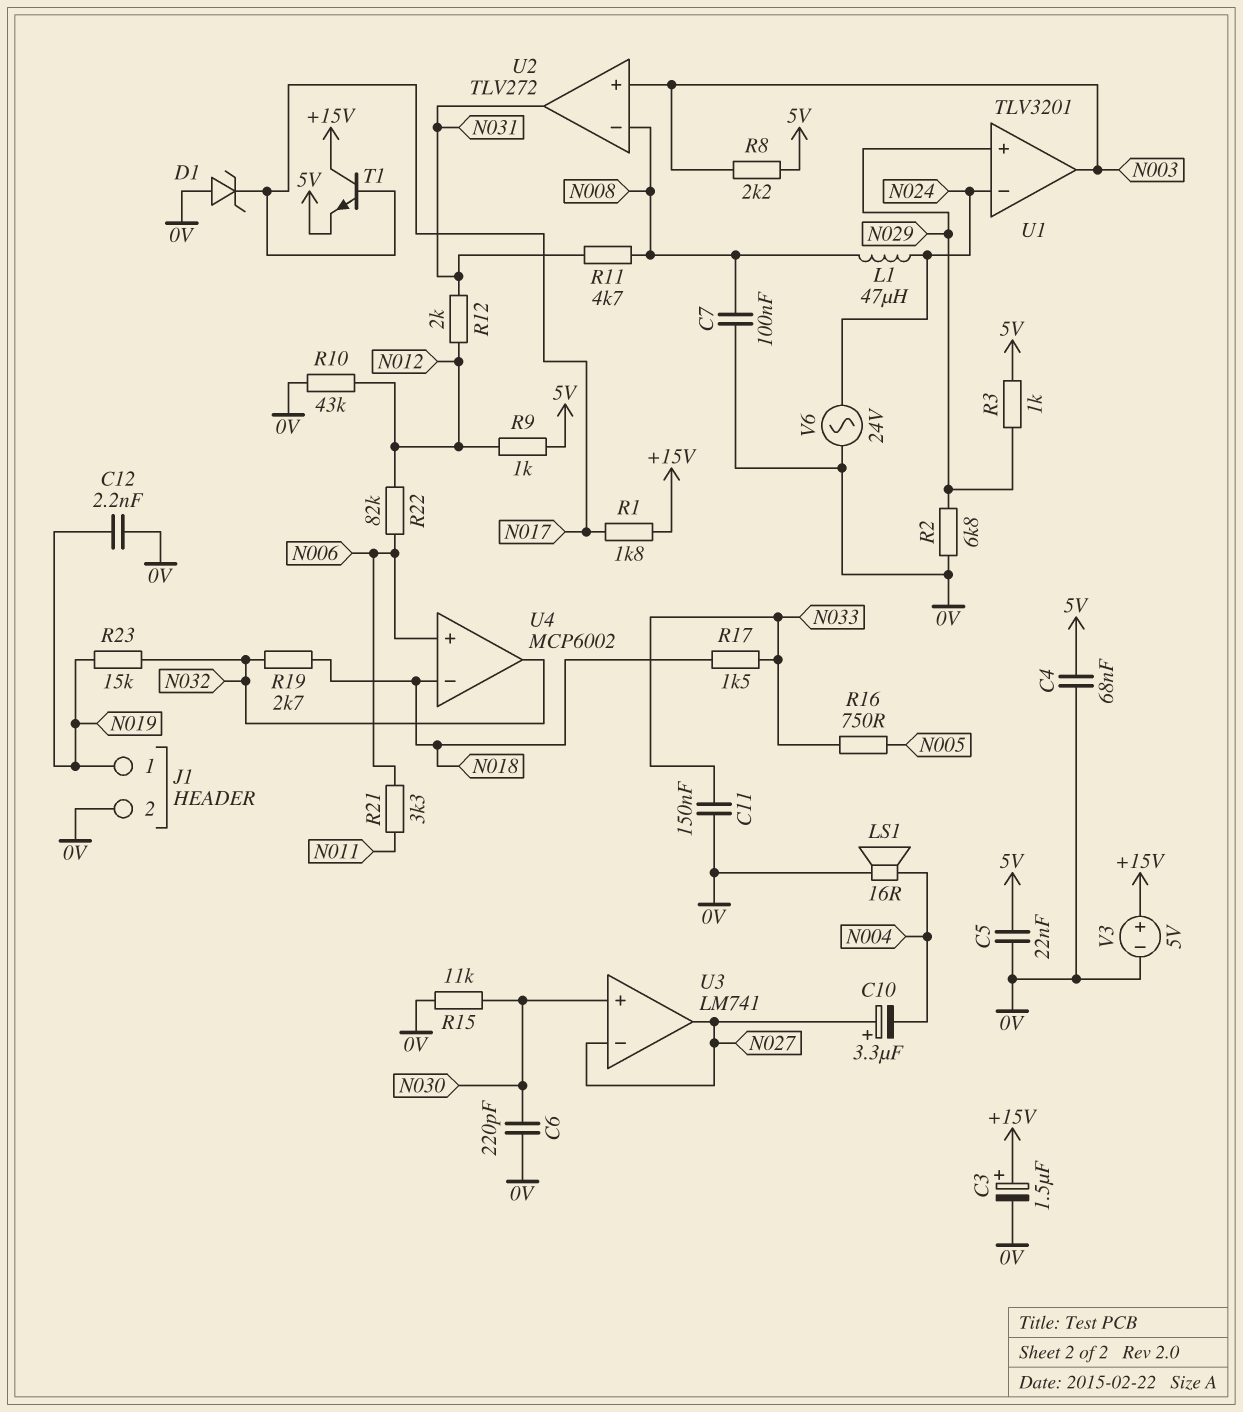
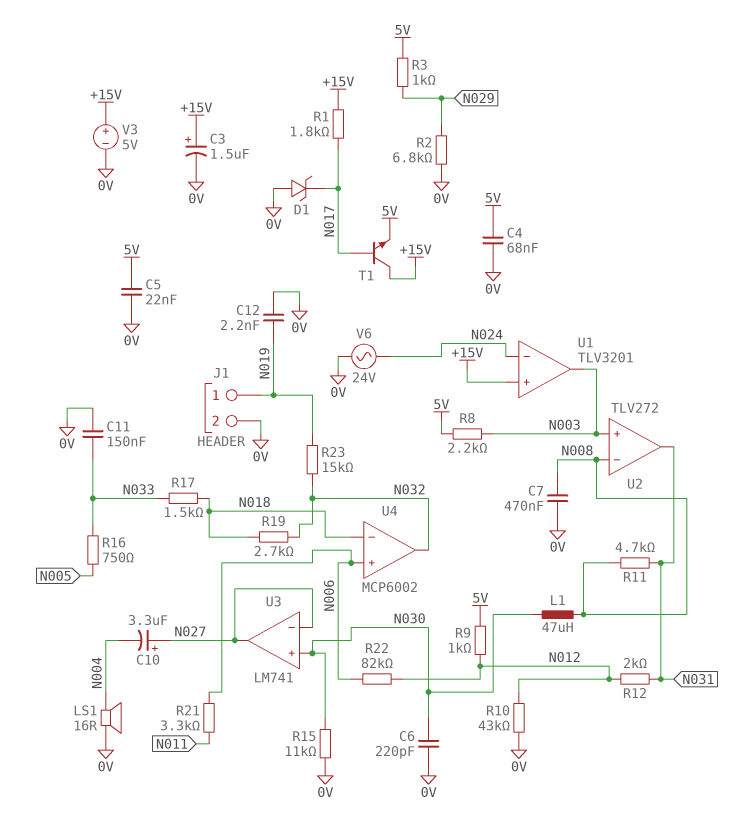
C7: 100nF (0V, N008) -> 470nF (0V, N008)
L1: 47uH (N008, N024) -> 47uH (N008, N030)
U1 pin in+: N029 -> +15V

